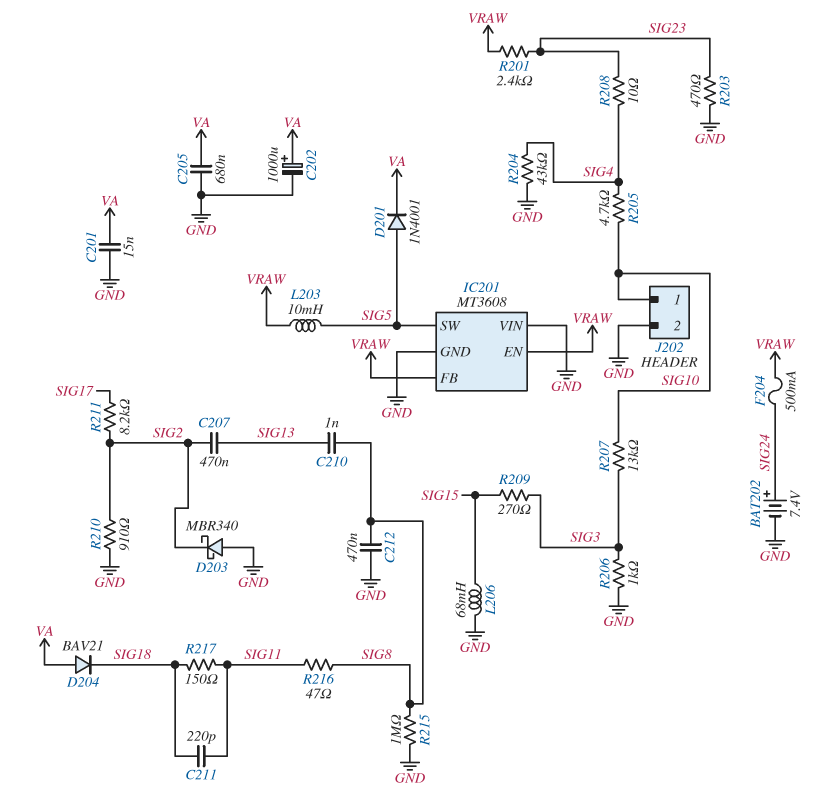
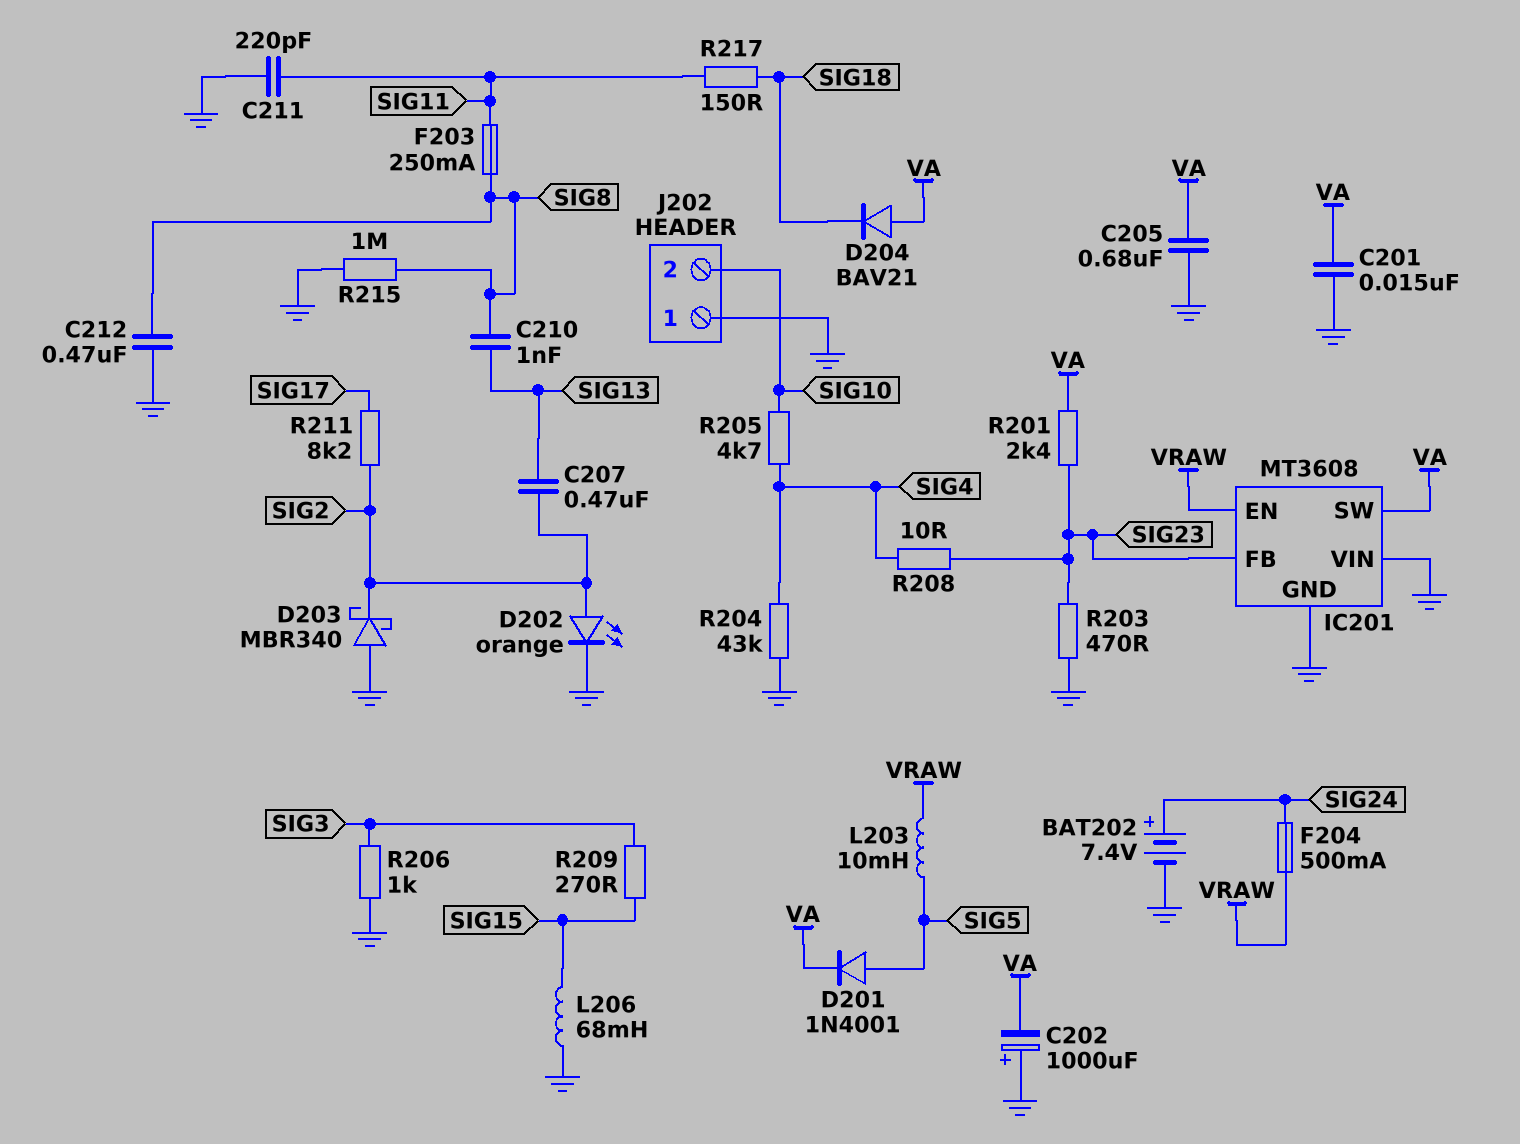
C202: 1000uF (plus VA, minus GND) -> 1000uF (plus GND, minus VA)
C211: 220pF (SIG11, SIG18) -> 220pF (GND, SIG11)
D202: none -> LED orange (A SIG2, K GND)
F203: none -> 250mA (SIG8, SIG11)
IC201 pin FB: VRAW -> SIG23
IC201 pin SW: SIG5 -> VA
J202 pin 1: SIG10 -> GND
J202 pin 2: GND -> SIG10
R201: 2.4k (SIG23, VRAW) -> 2.4k (SIG23, VA)
R207: 13k (SIG3, SIG10) -> none
R210: 910 (GND, SIG2) -> none
R216: 47 (SIG8, SIG11) -> none

